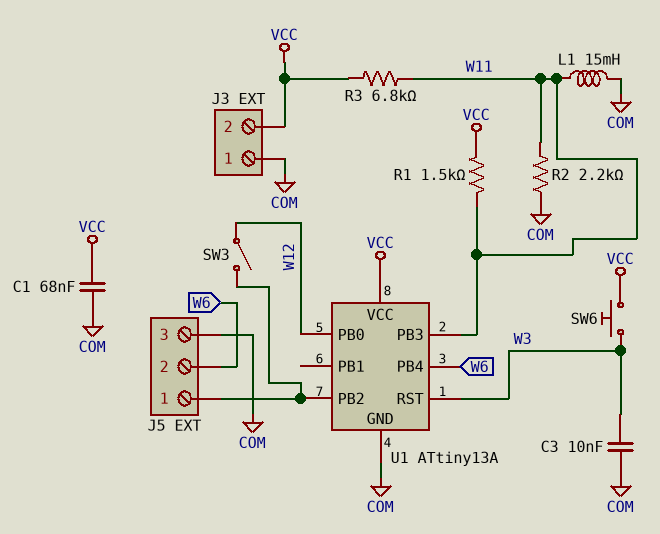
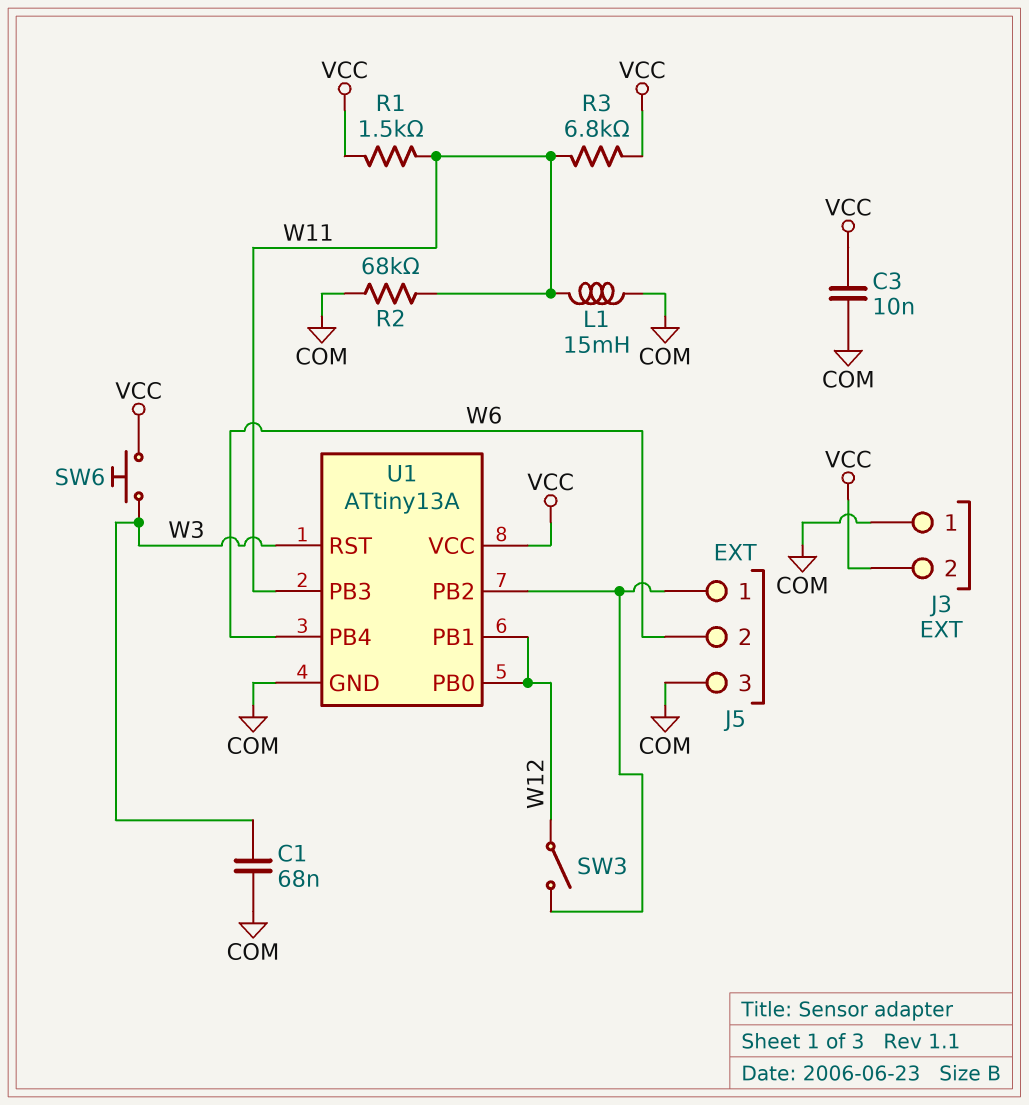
C1: 68nF (COM, VCC) -> 68nF (COM, W3)
C3: 10nF (COM, W3) -> 10nF (COM, VCC)
R2: 2.2k (COM, W11) -> 68k (COM, W11)
U1 pin PB1: none -> W12

